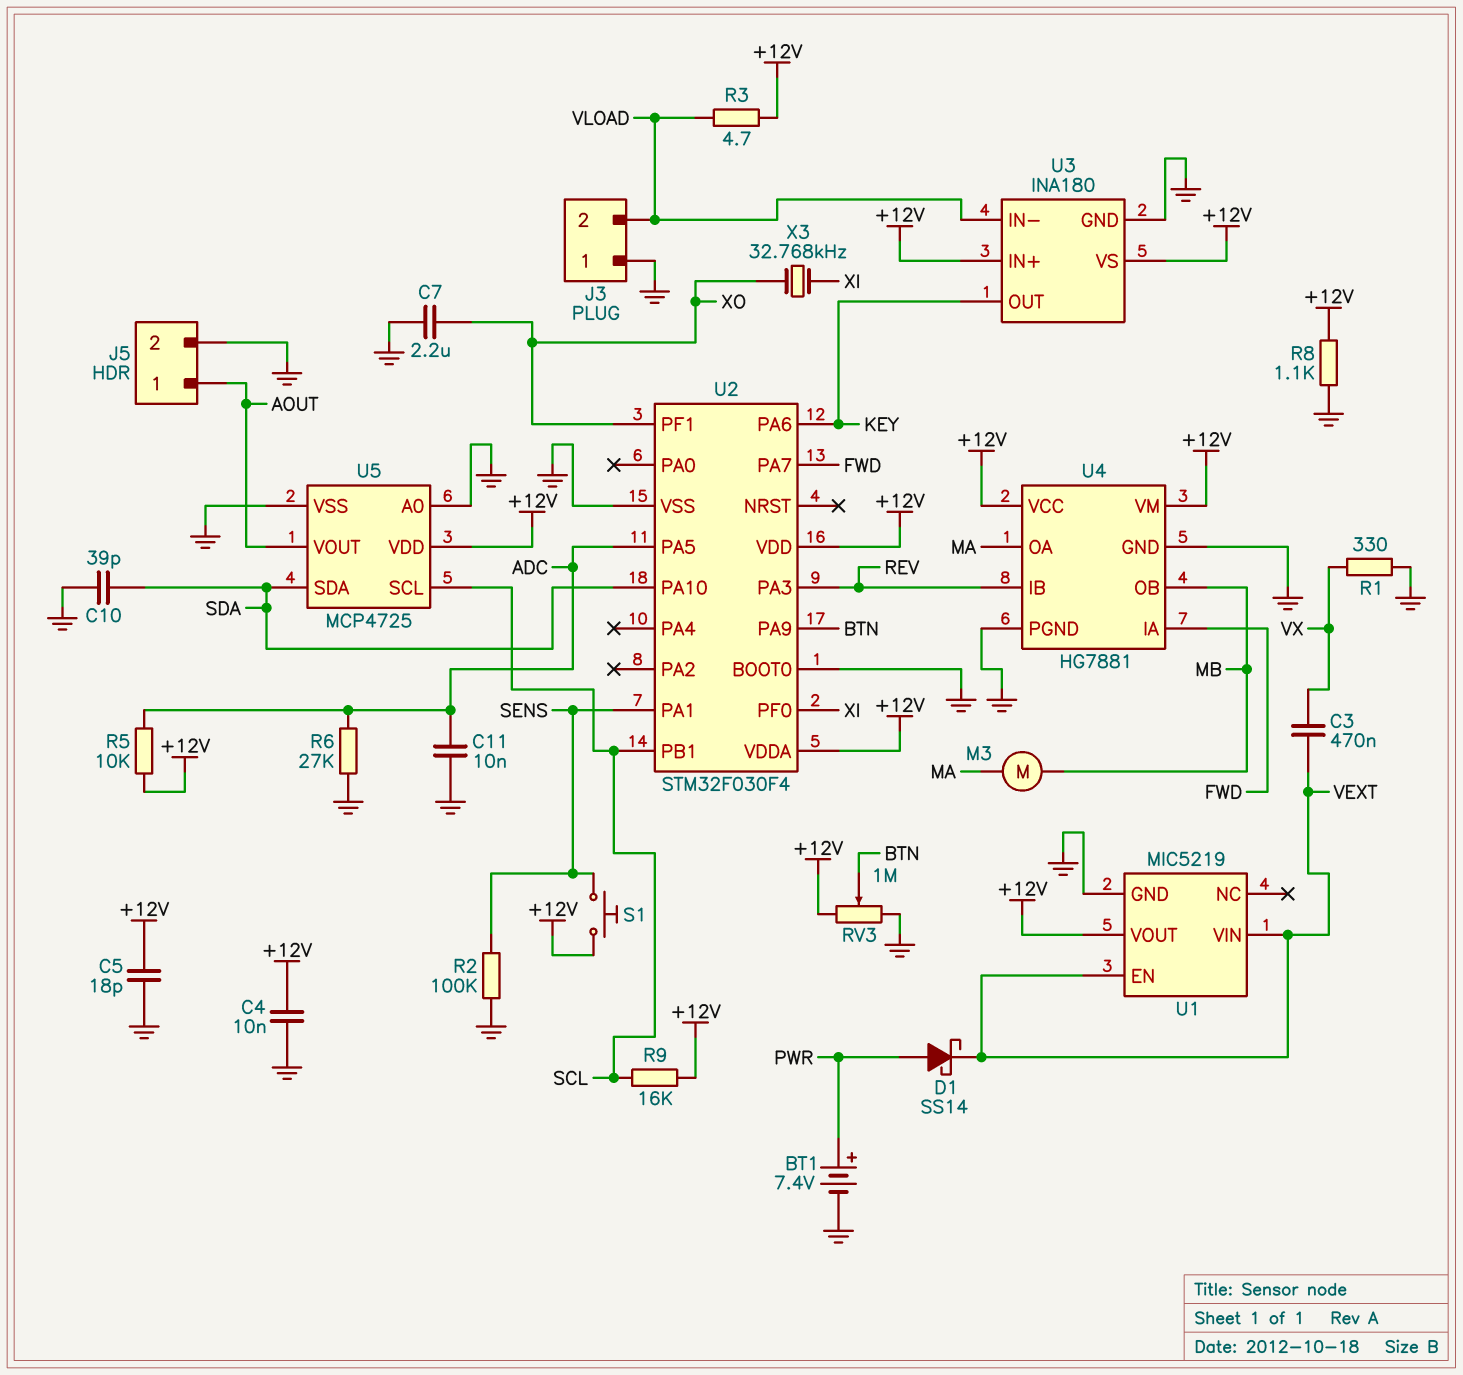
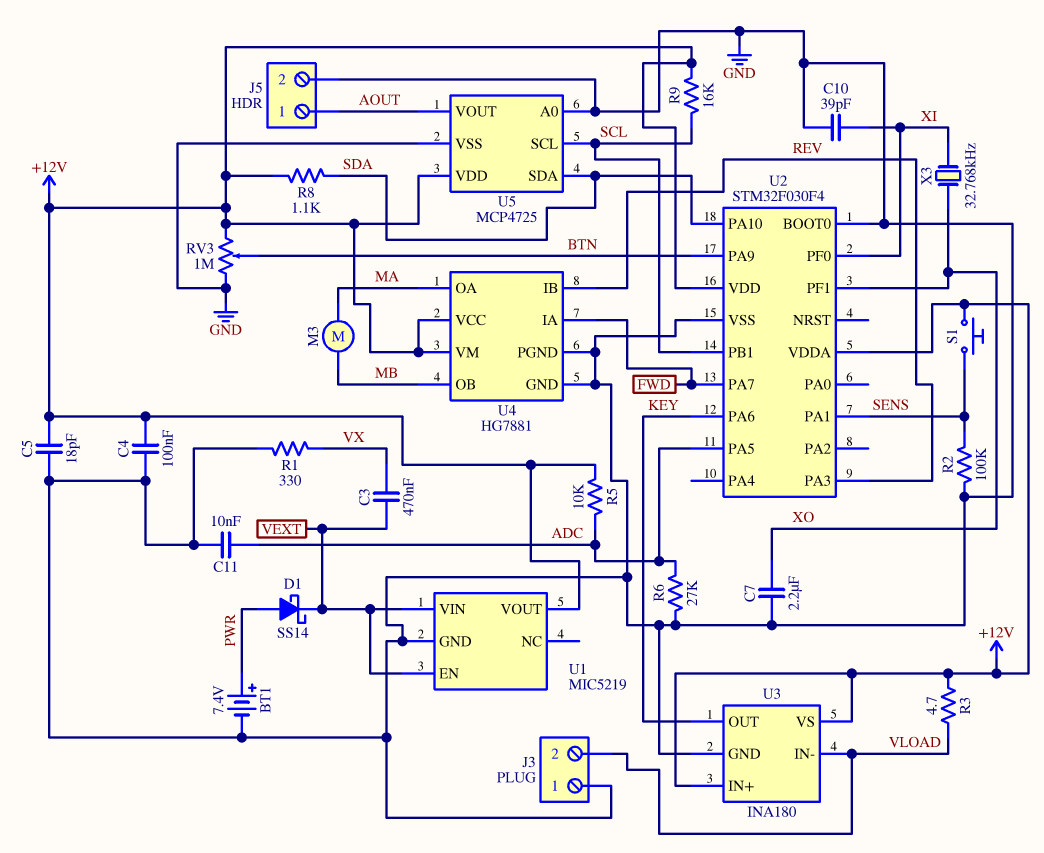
C4: 10nF (+12V, GND) -> 100nF (+12V, GND)
C10: 39pF (GND, SDA) -> 39pF (GND, XI)
R8: 1.1k (+12V, GND) -> 1.1k (+12V, SDA)

